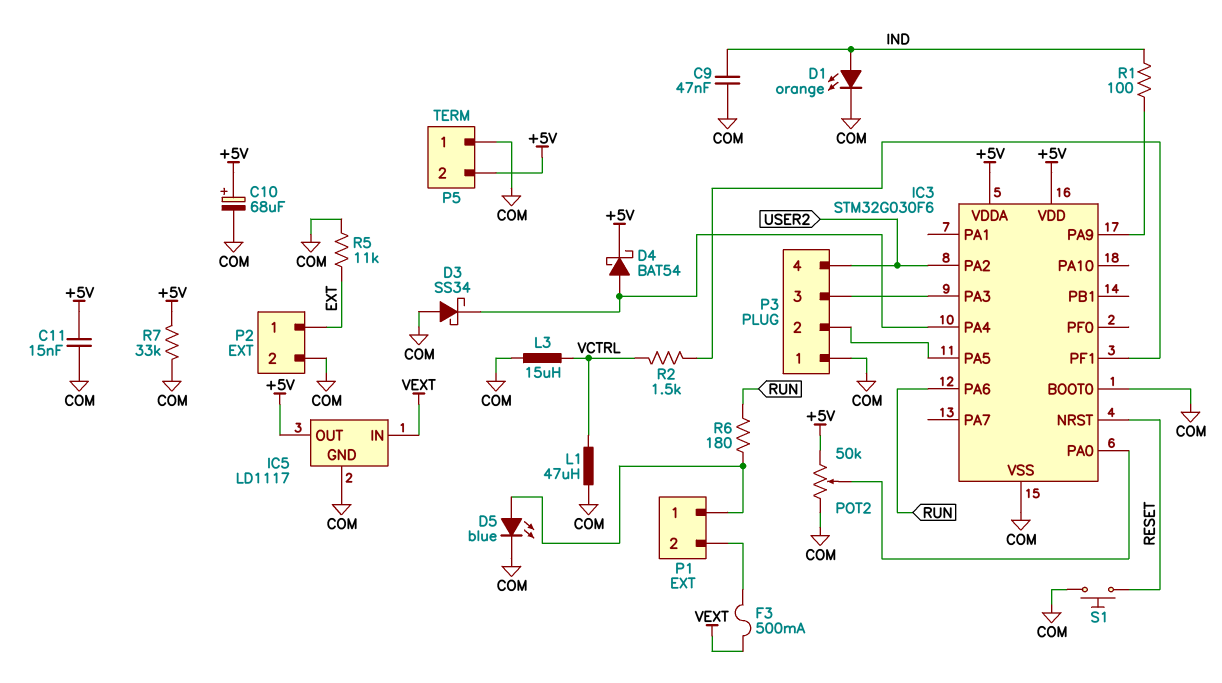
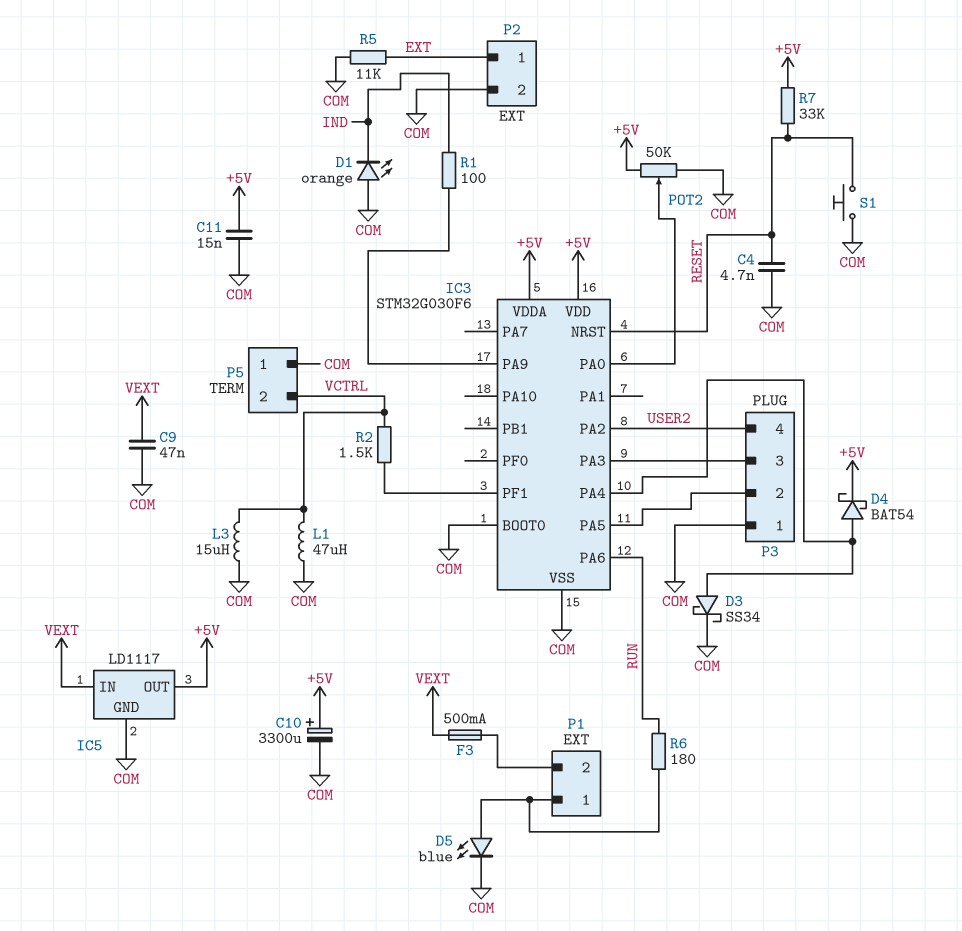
C4: none -> 4.7nF (COM, RESET)
C9: 47nF (COM, IND) -> 47nF (COM, VEXT)
C10: 68uF (plus +5V, minus COM) -> 3300uF (plus +5V, minus COM)
D1: LED orange (A IND, K COM) -> LED orange (A COM, K IND)
D3: schottky SS34 (A COM, K IC3/PA4) -> schottky SS34 (A IC3/PA4, K COM)
P5 pin 2: +5V -> VCTRL
R7: 33k (+5V, COM) -> 33k (+5V, RESET)

